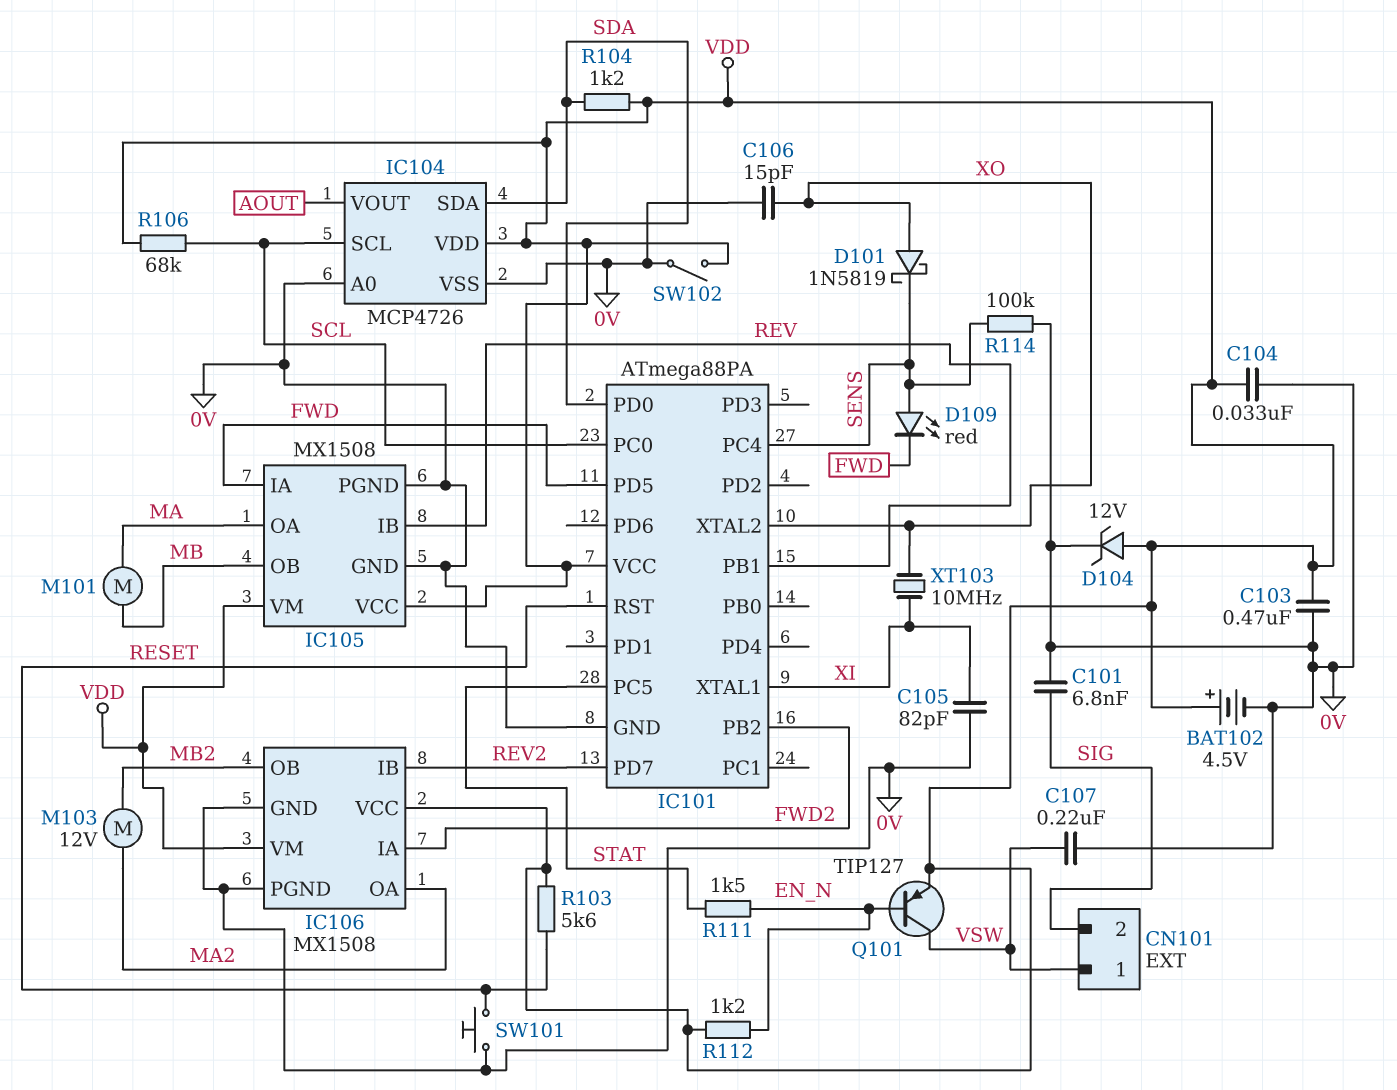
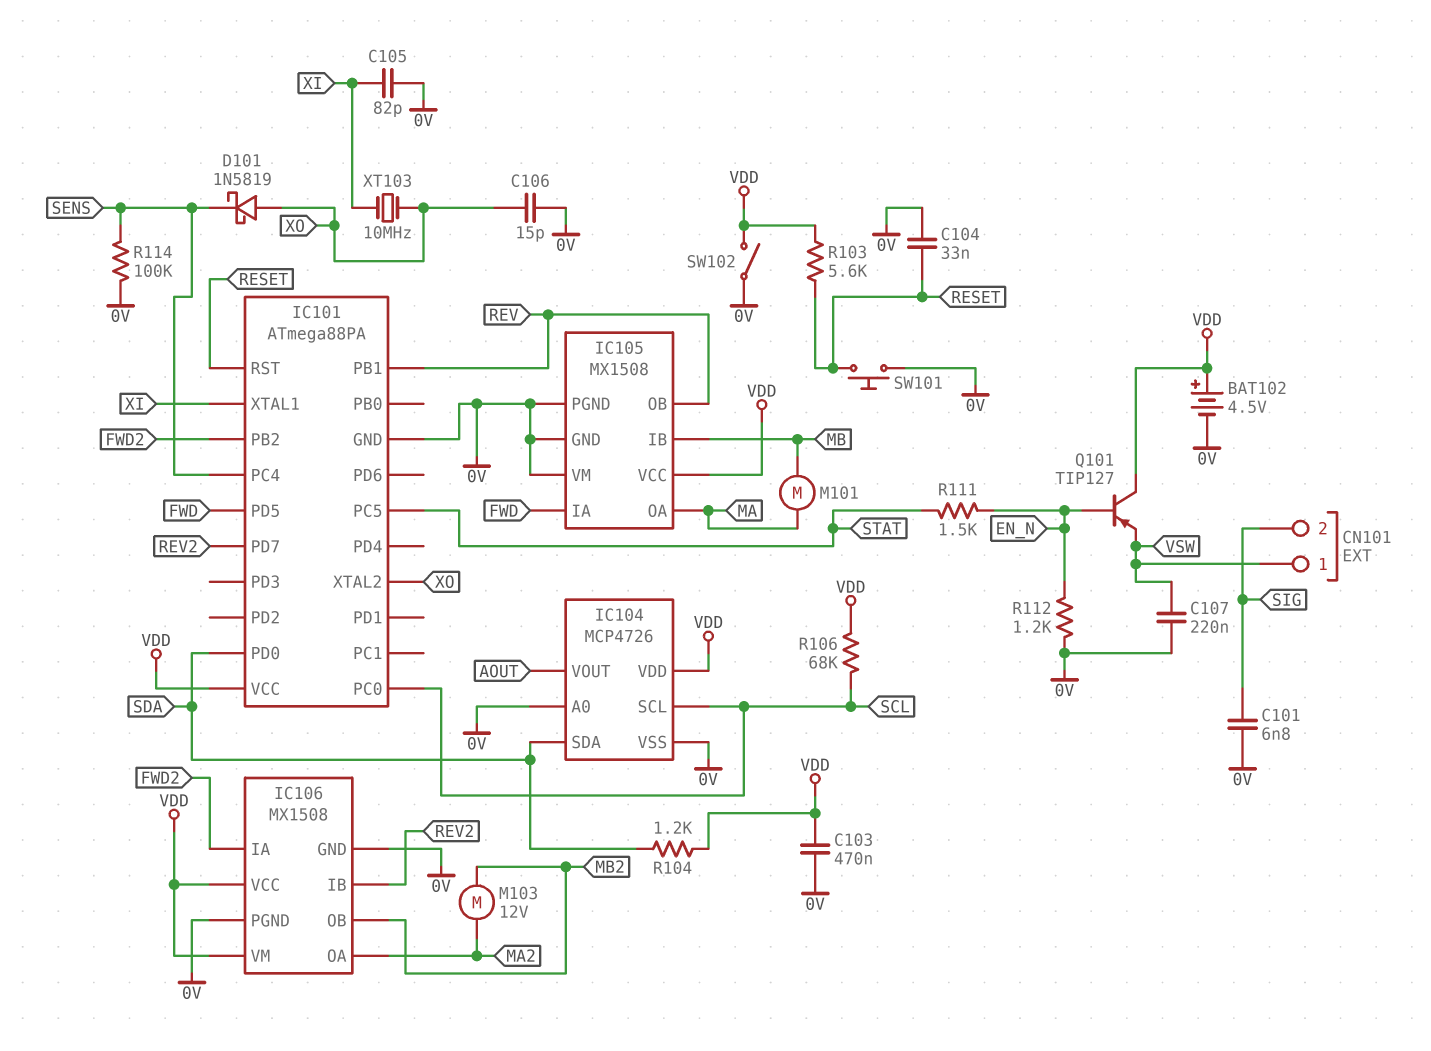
C104: 33nF (0V, VDD) -> 33nF (0V, RESET)
D104: zener 12V (A VDD, K 0V) -> none
D109: LED red (A SENS, K FWD) -> none
IC105 pin IB: REV -> MB
IC105 pin OB: MB -> REV
IC105 pin VM: VDD -> 0V
Q101: PNP TIP127 (B EN_N, C VSW, E VDD) -> PNP TIP127 (B EN_N, C VDD, E VSW)
R112: 1.2k (EN_N, VDD) -> 1.2k (0V, EN_N)

